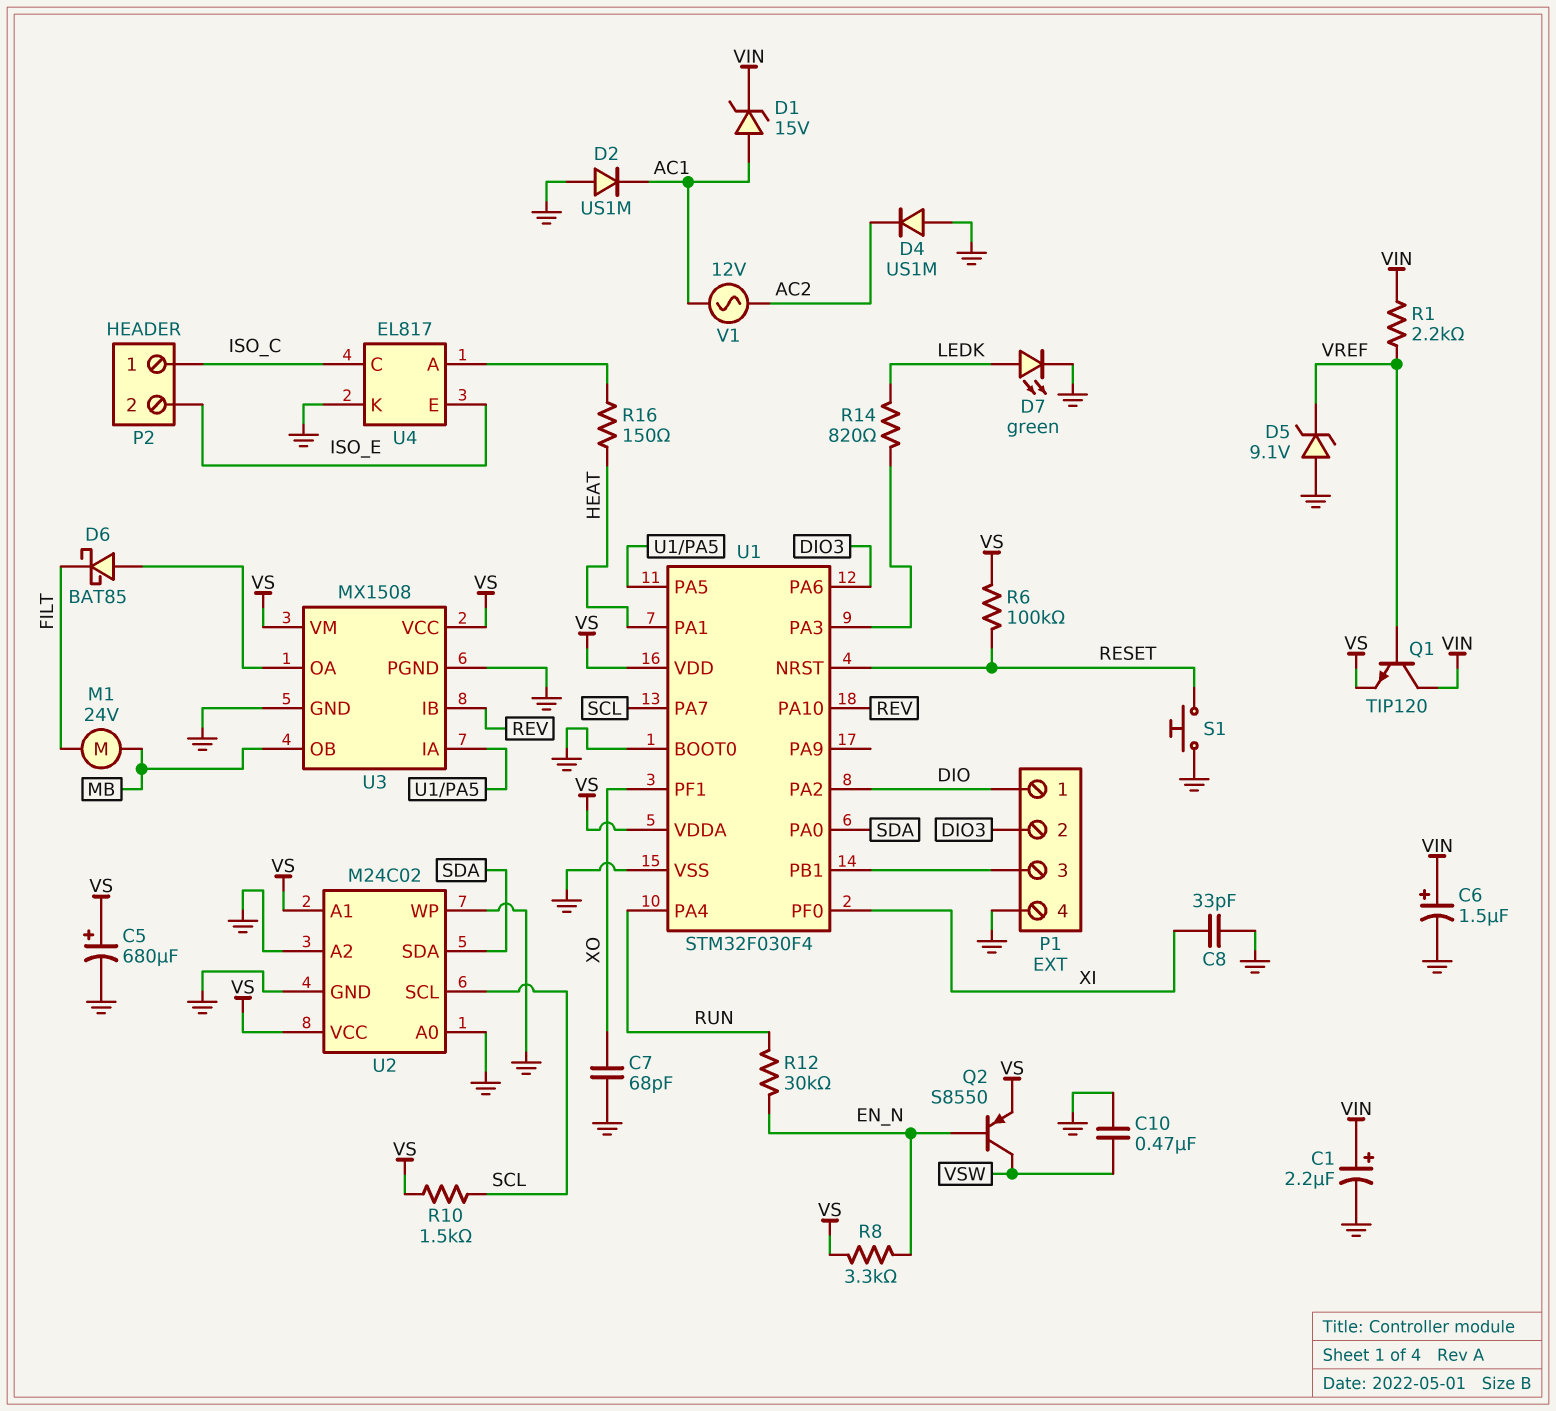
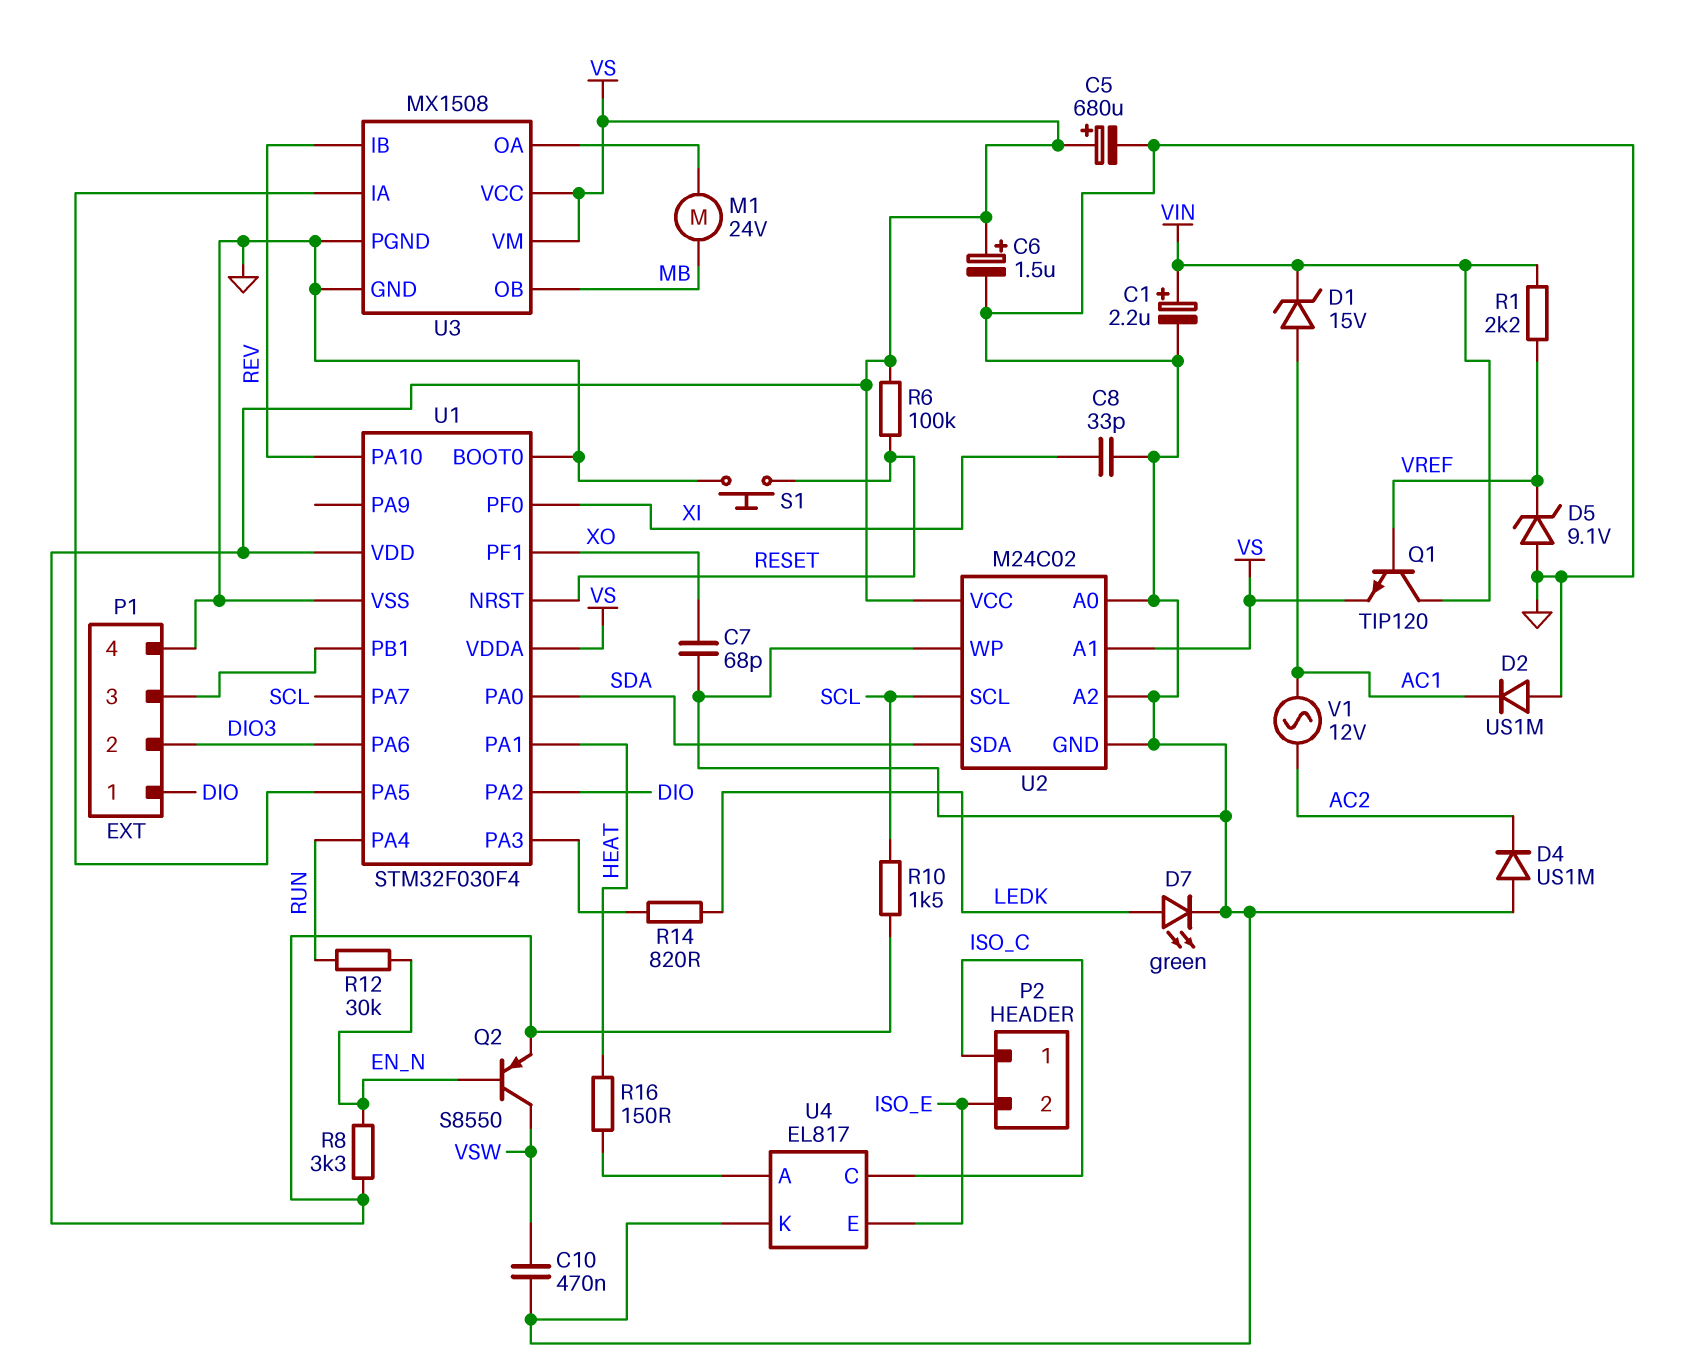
C6: 1.5uF (plus VIN, minus GND) -> 1.5uF (plus VS, minus GND)
D6: schottky BAT85 (A U3/OA, K FILT) -> none
M1: motor 24V (FILT, MB) -> motor 24V (MB, U3/OA)

